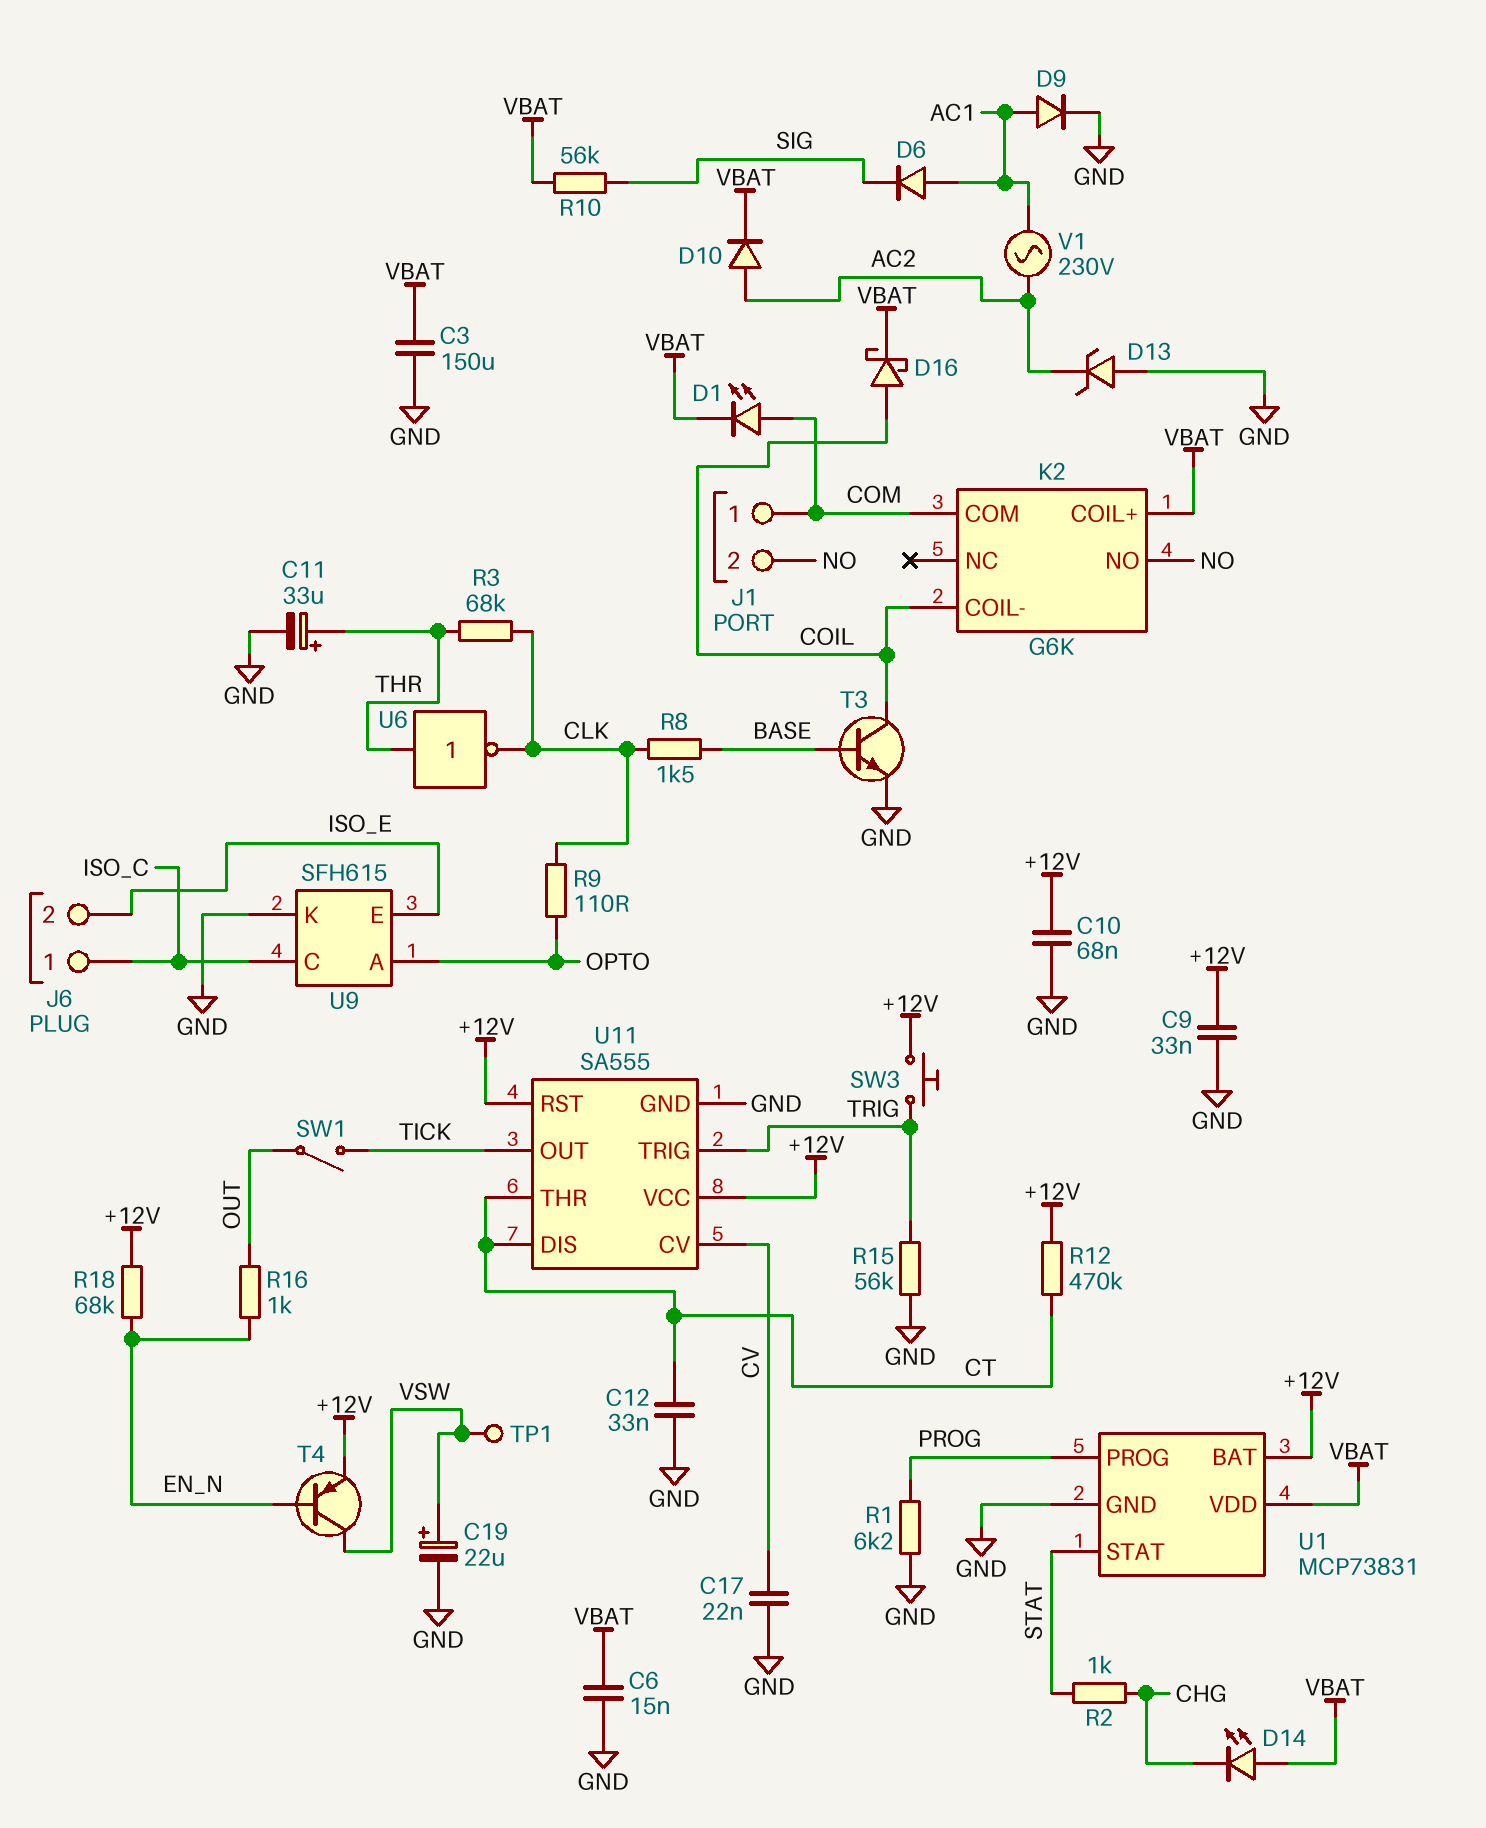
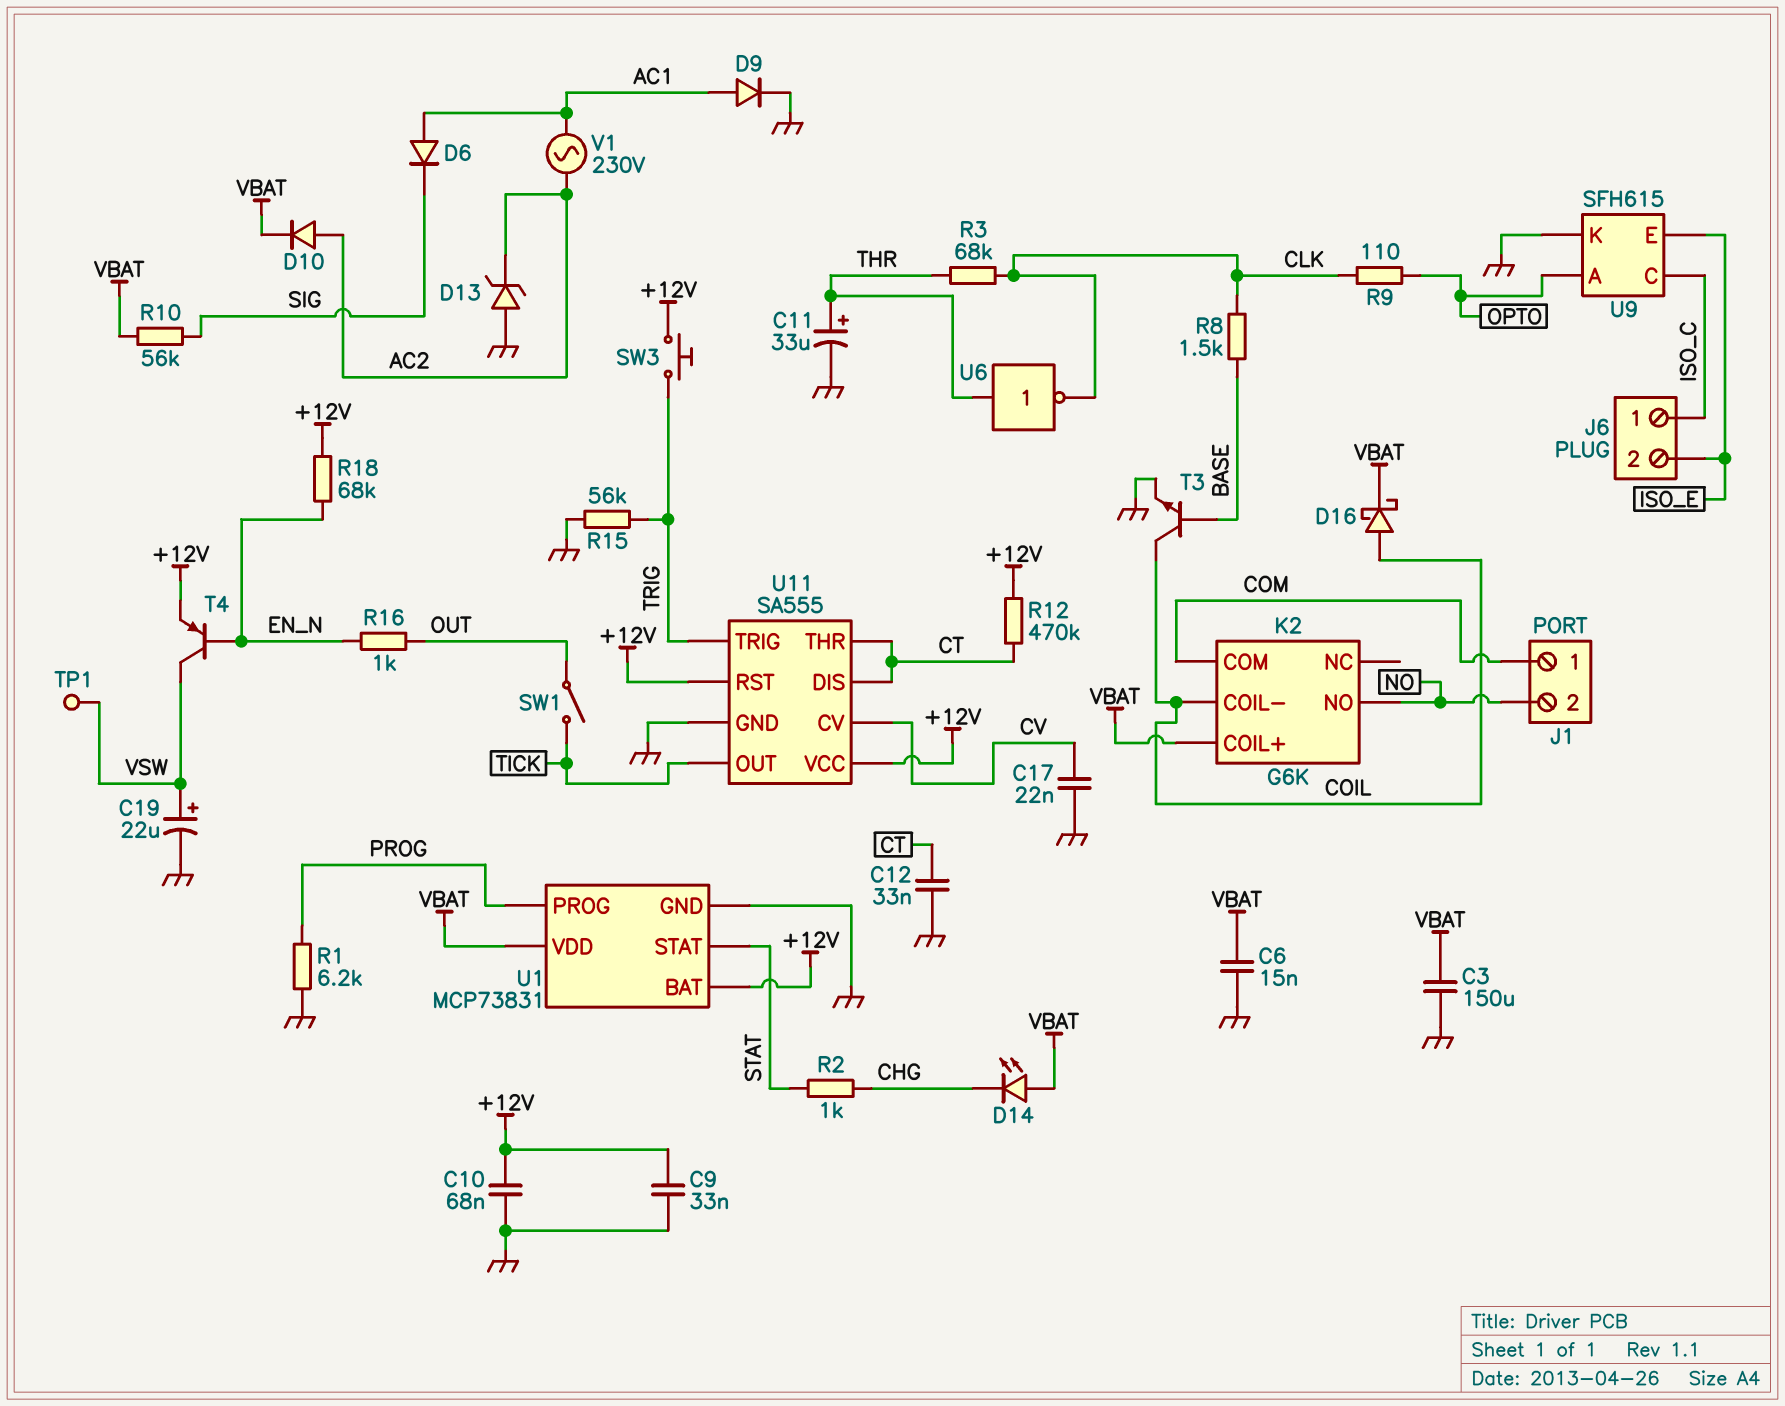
D1: LED (A COM, K VBAT) -> none

